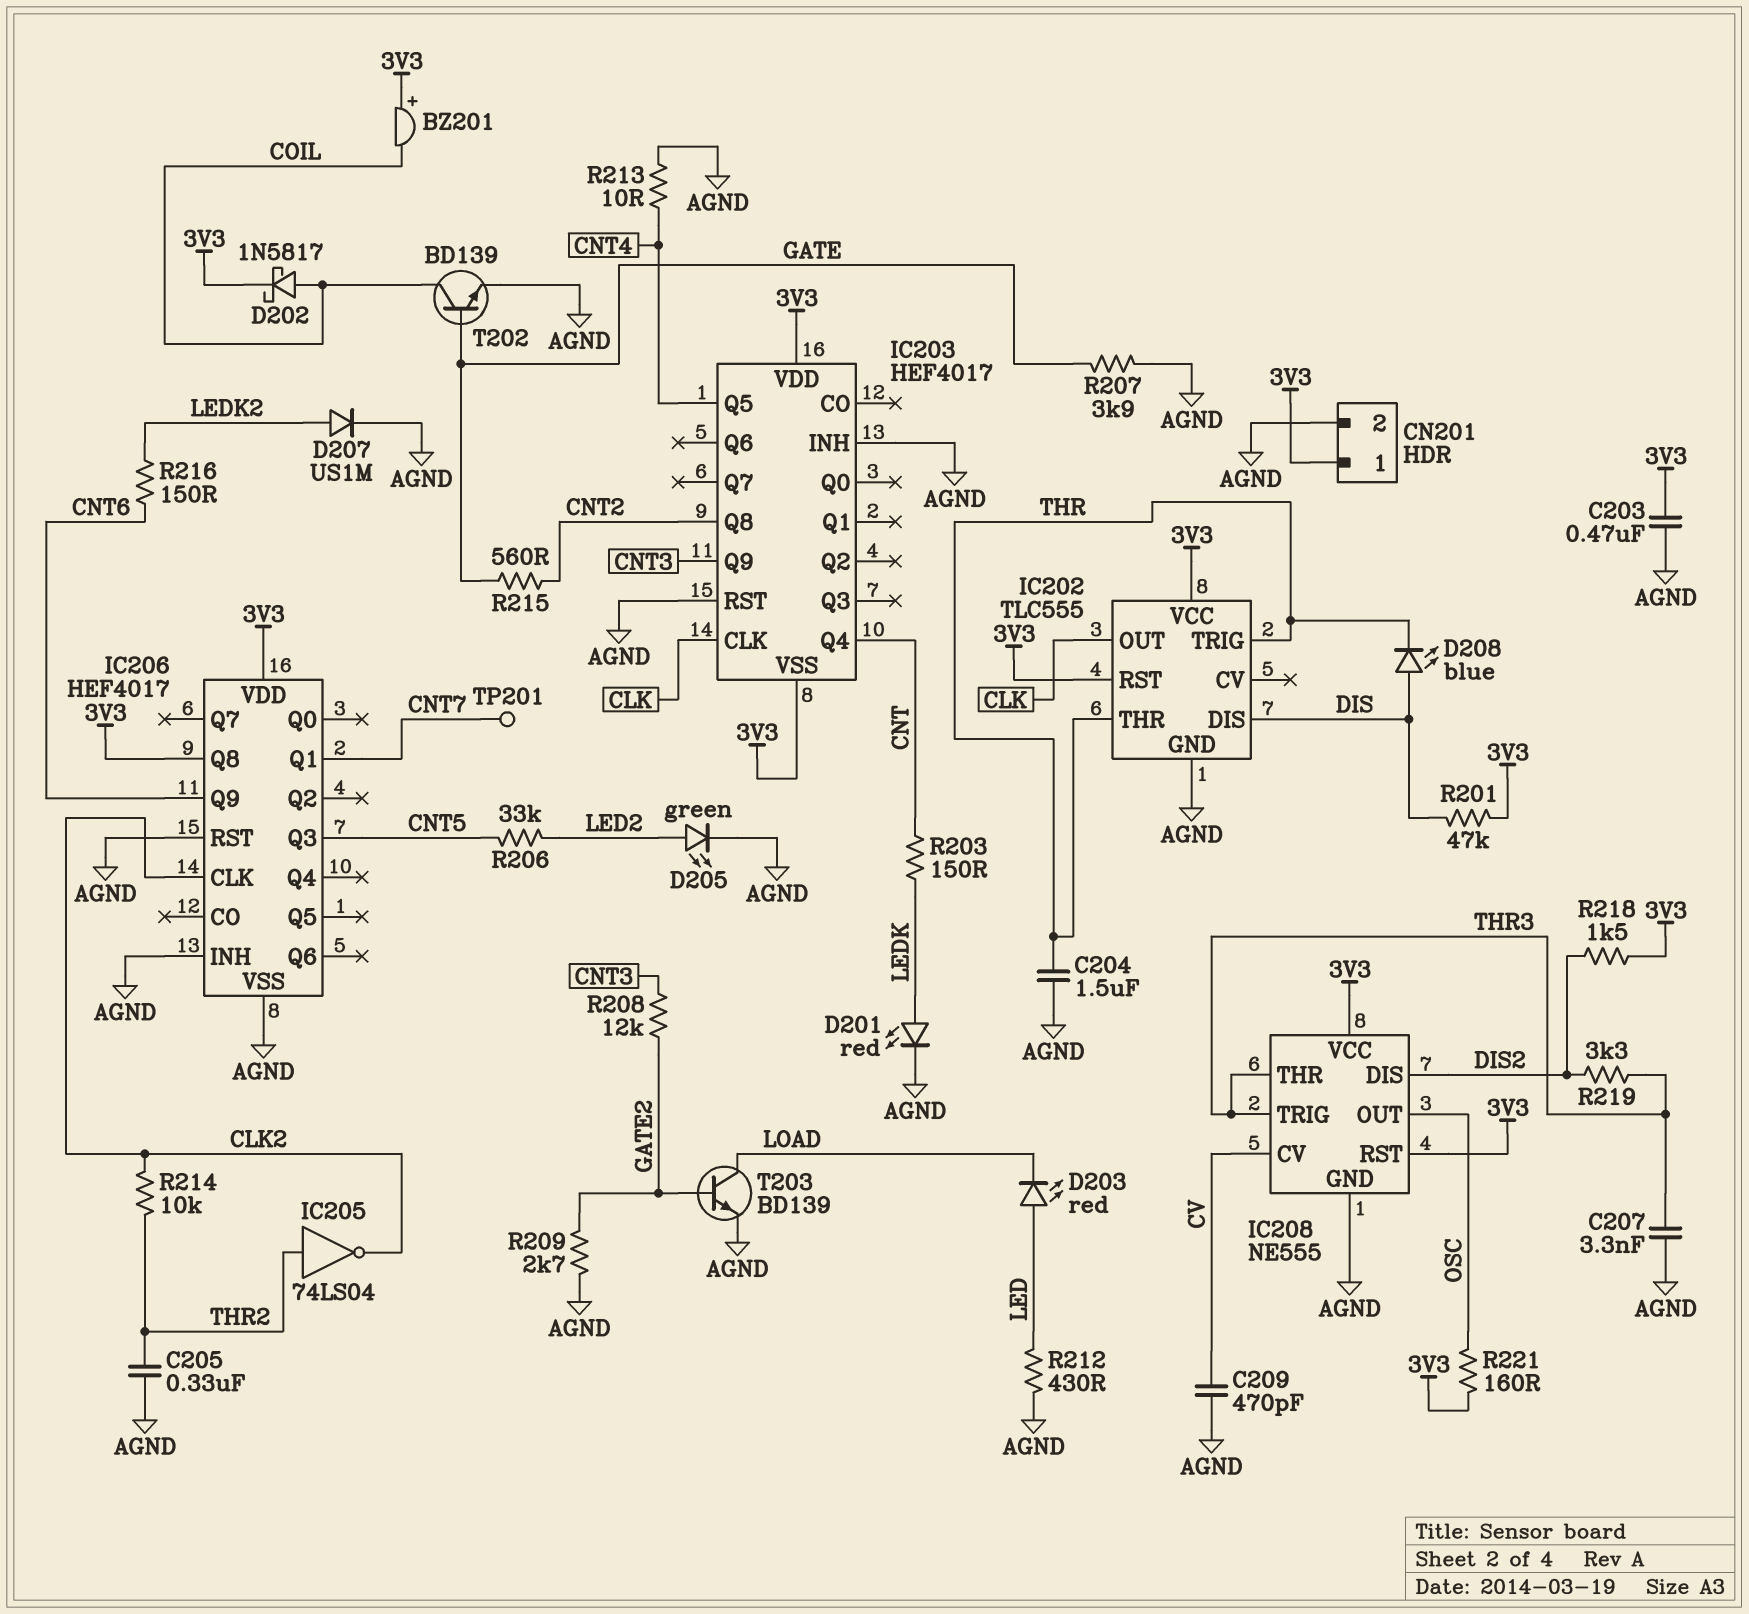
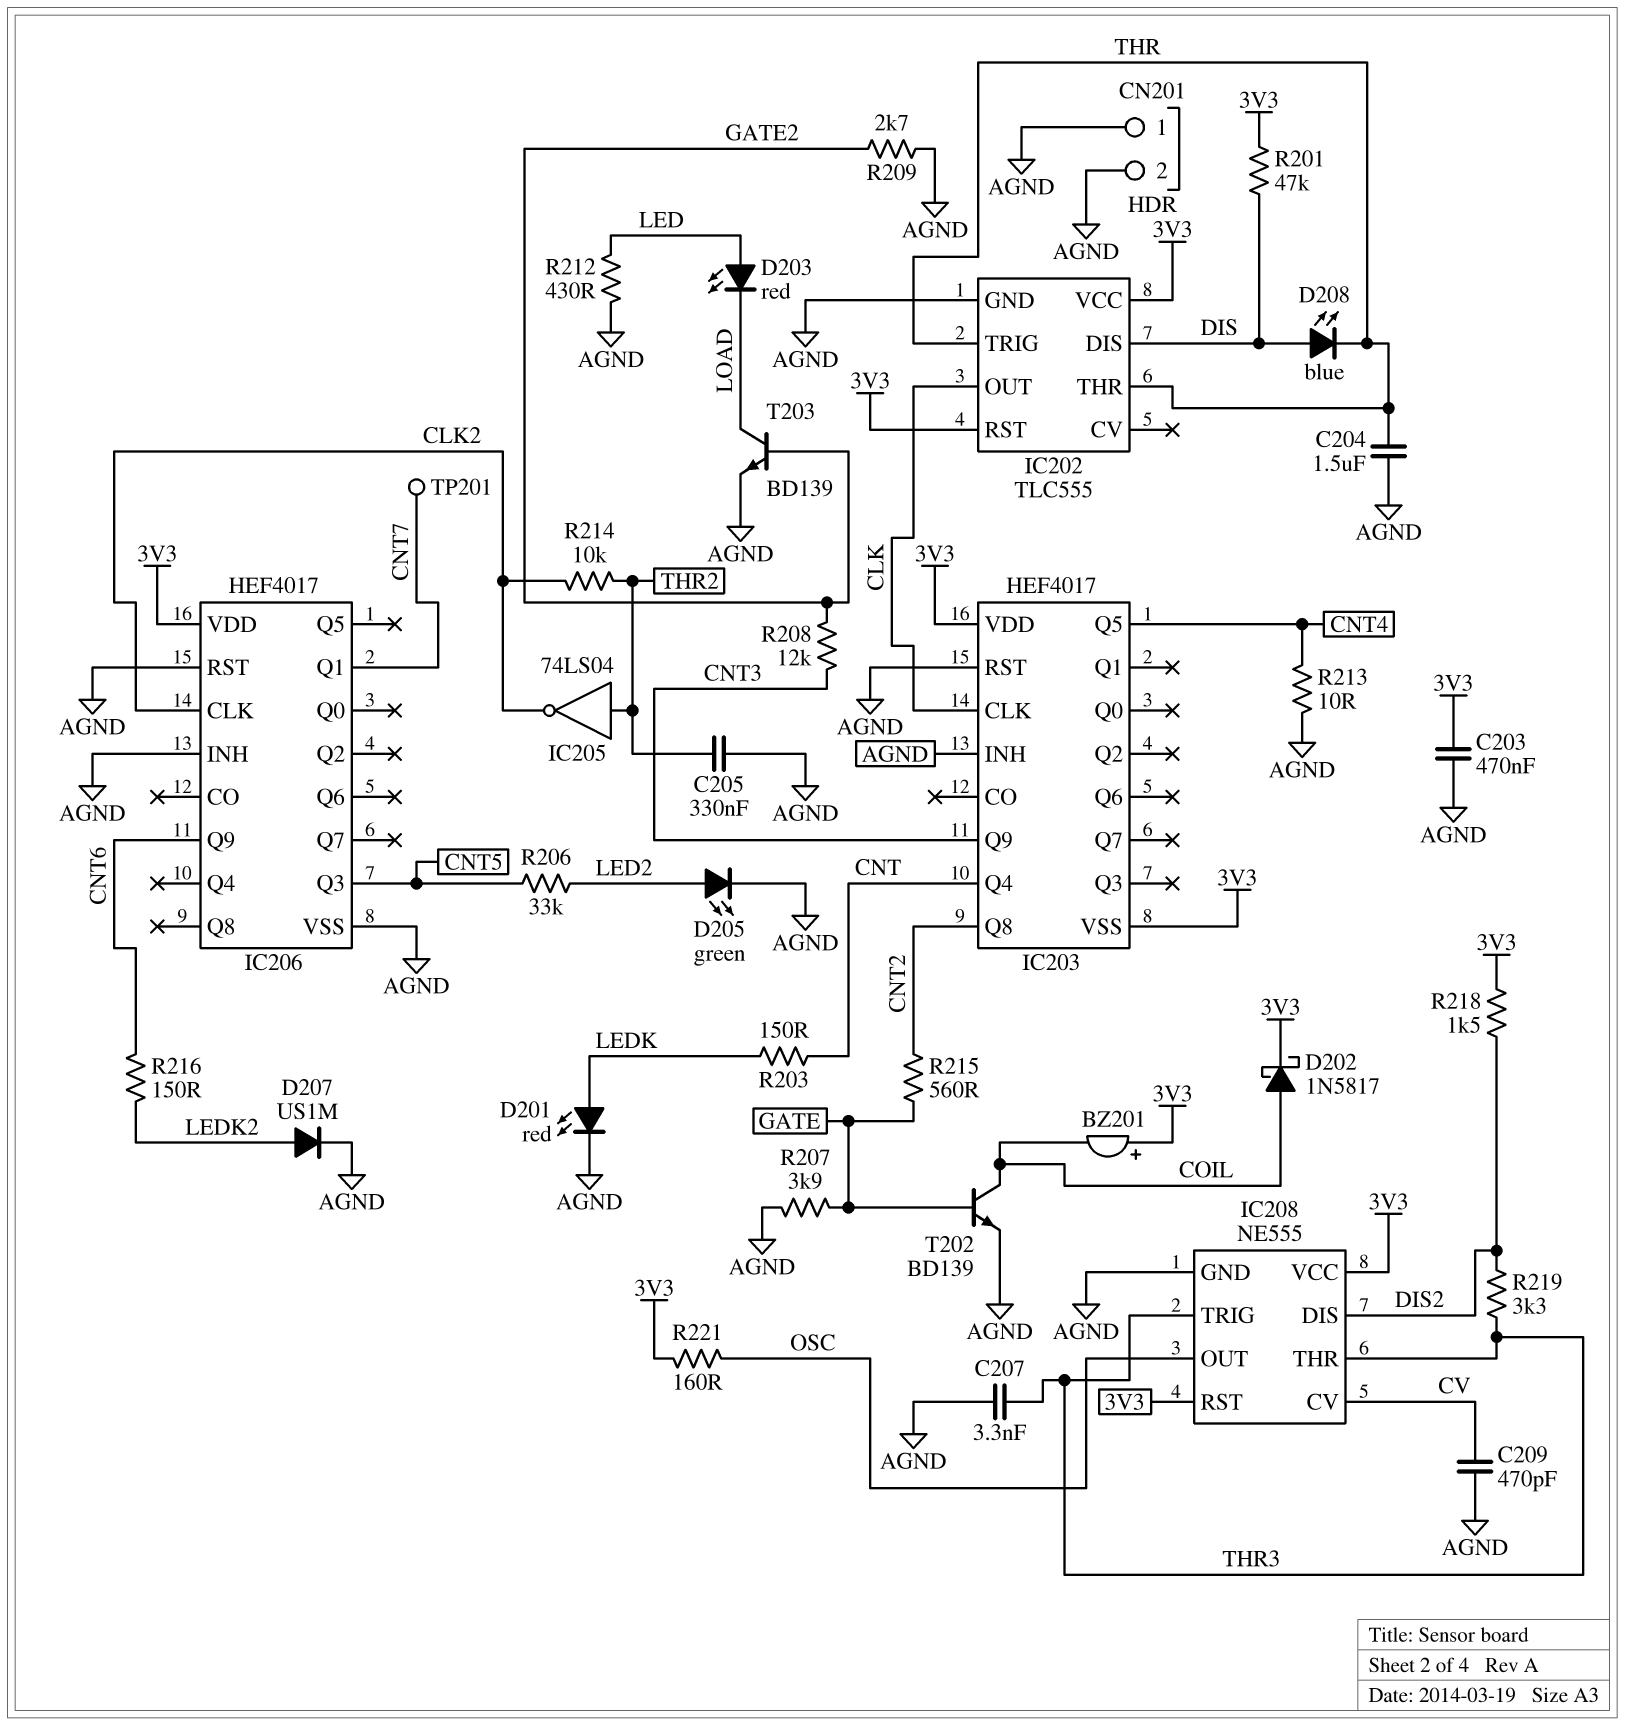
CN201 pin 1: 3V3 -> AGND
IC206 pin Q8: 3V3 -> none

